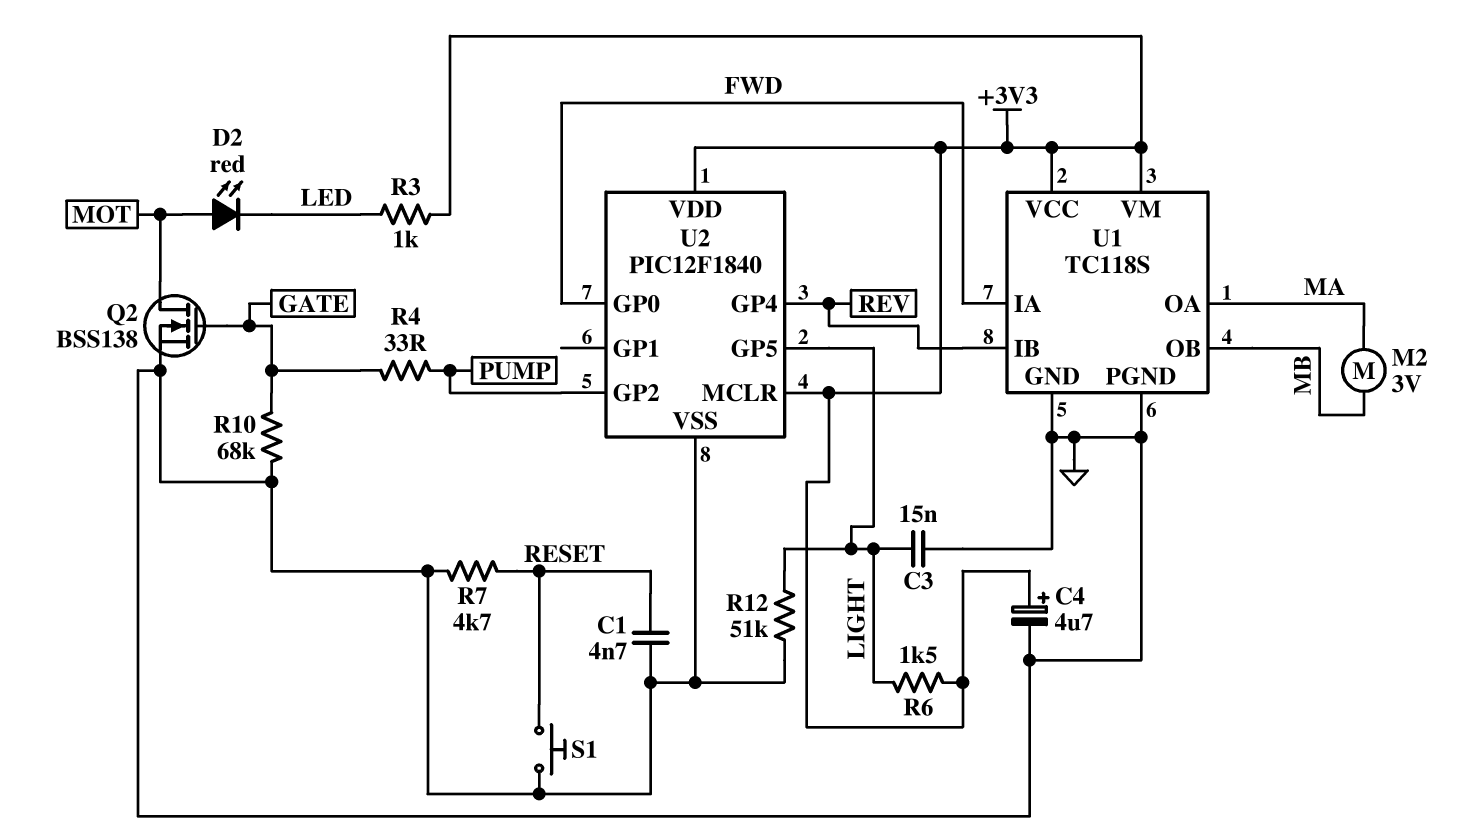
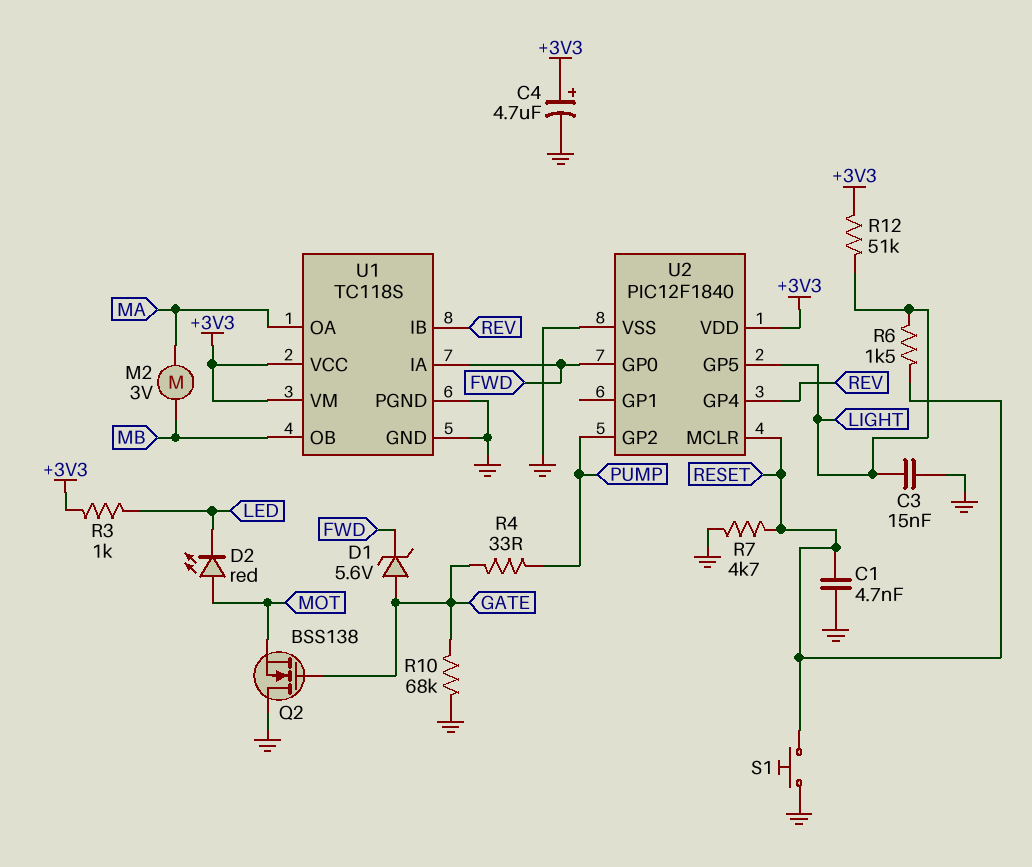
D1: none -> zener 5.6V (A GATE, K FWD)
Q2: NMOS BSS138 (G GATE, D MOT, S GND) -> NMOS BSS138 (G GATE, D GND, S MOT)
R6: 1.5k (+3V3, LIGHT) -> 1.5k (LIGHT, RESET)
R12: 51k (GND, LIGHT) -> 51k (+3V3, LIGHT)
U2 pin MCLR: +3V3 -> RESET

